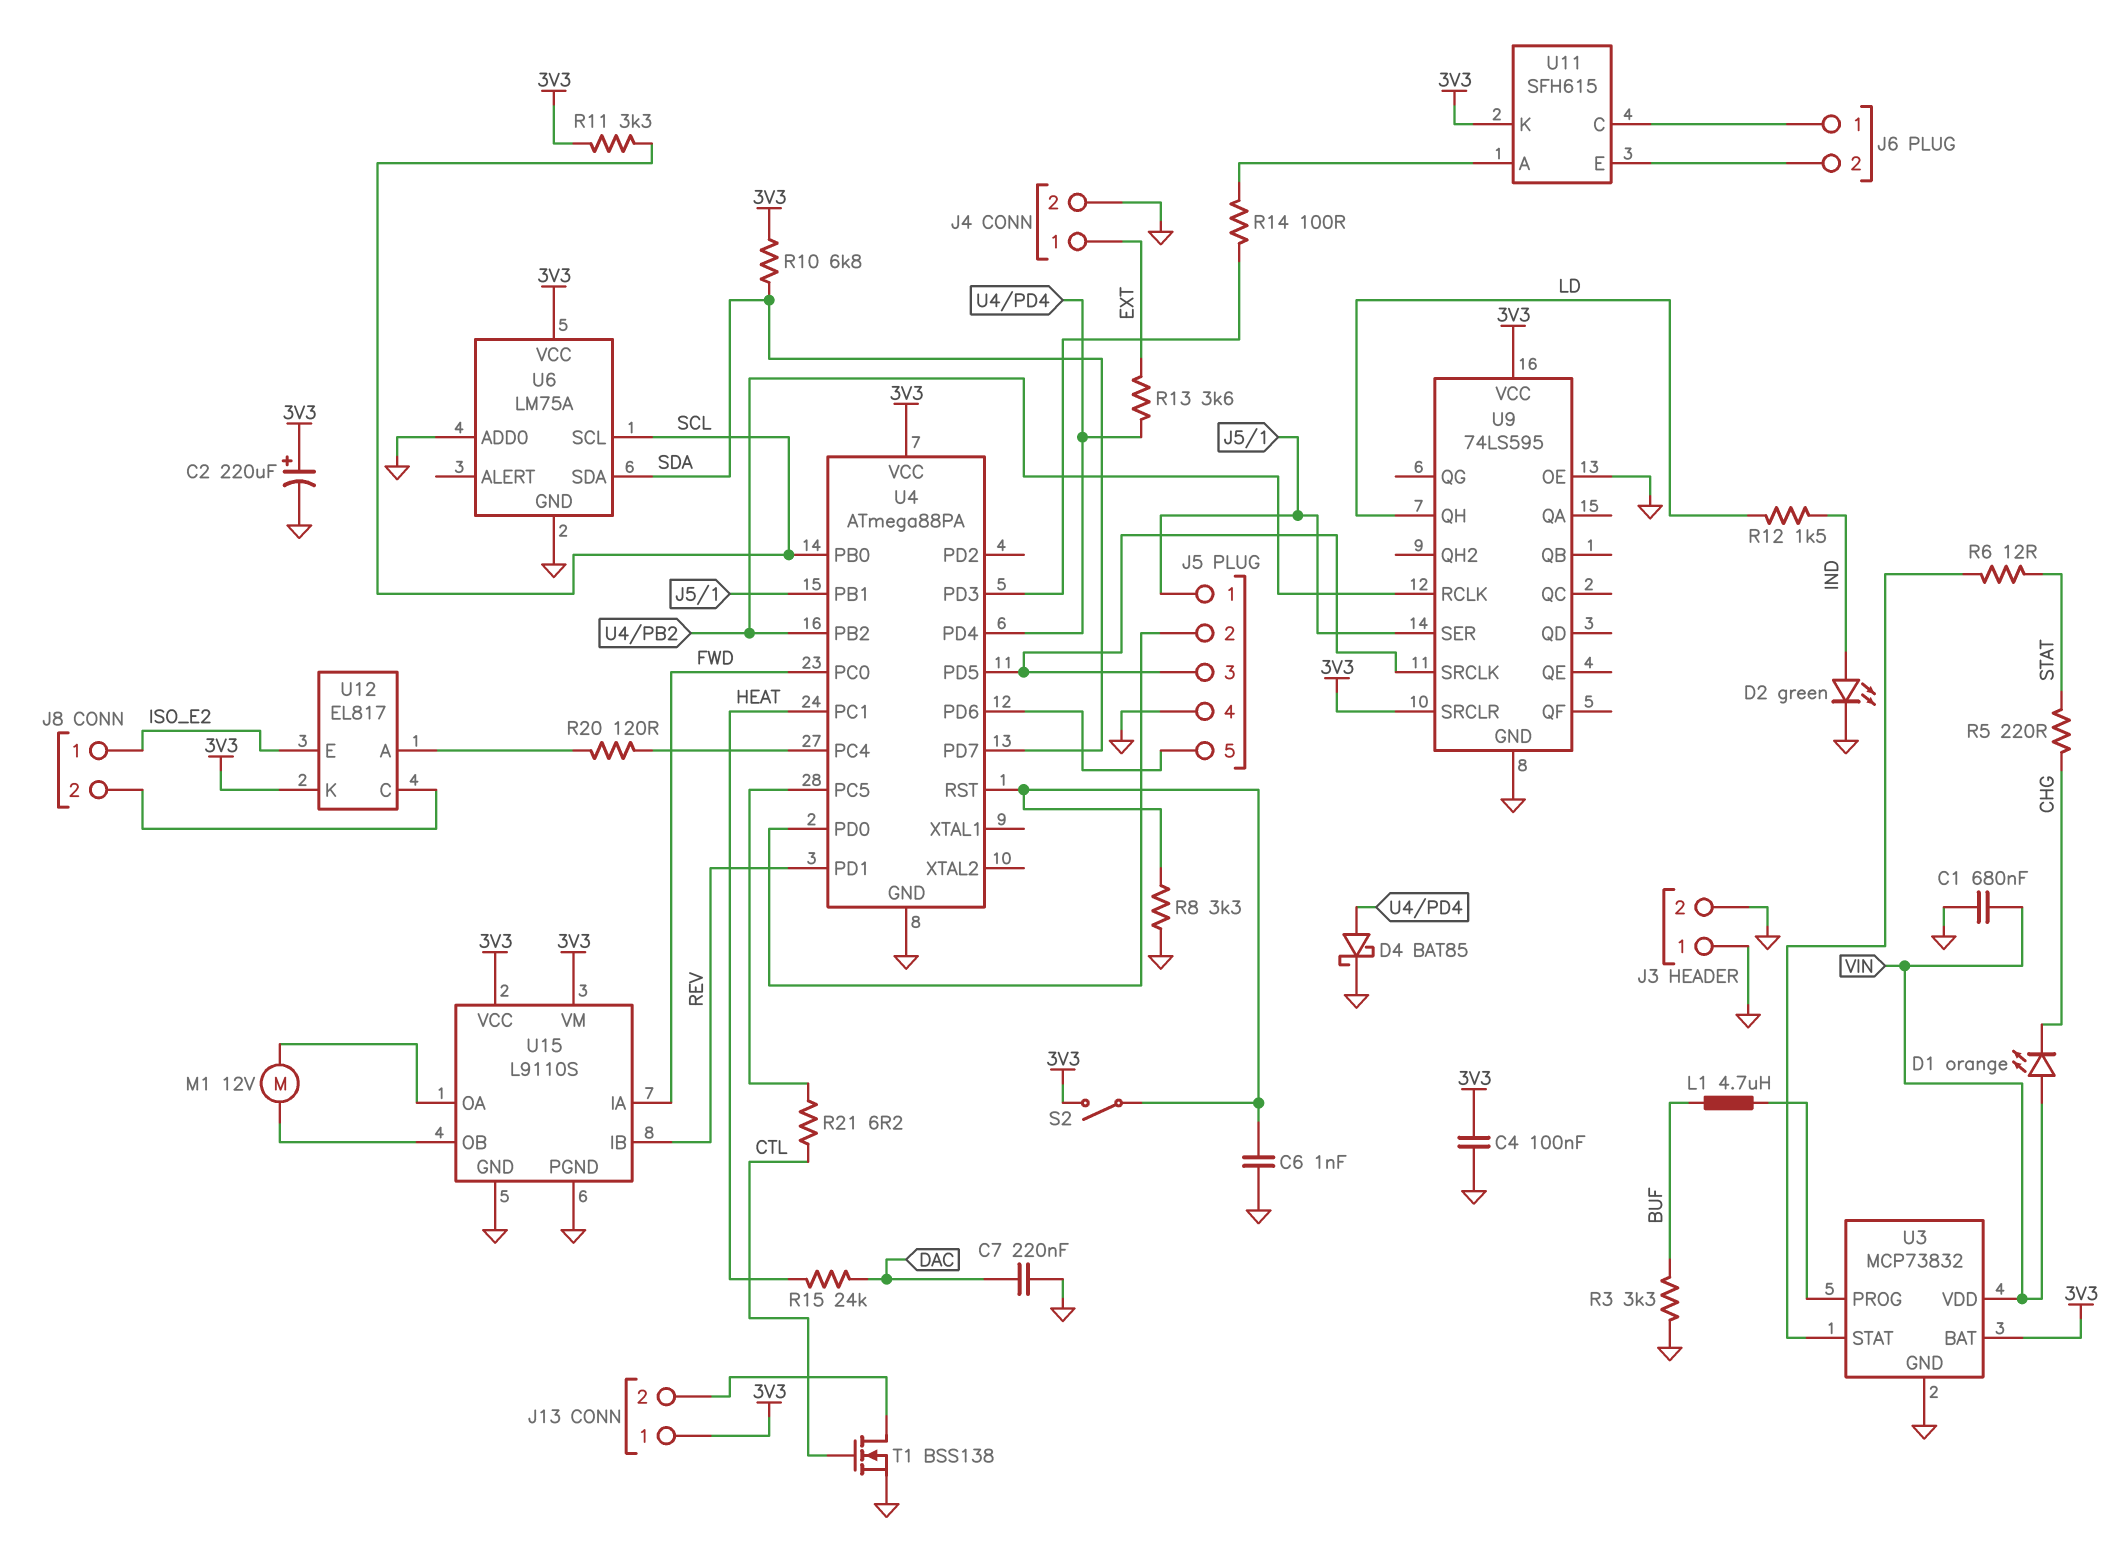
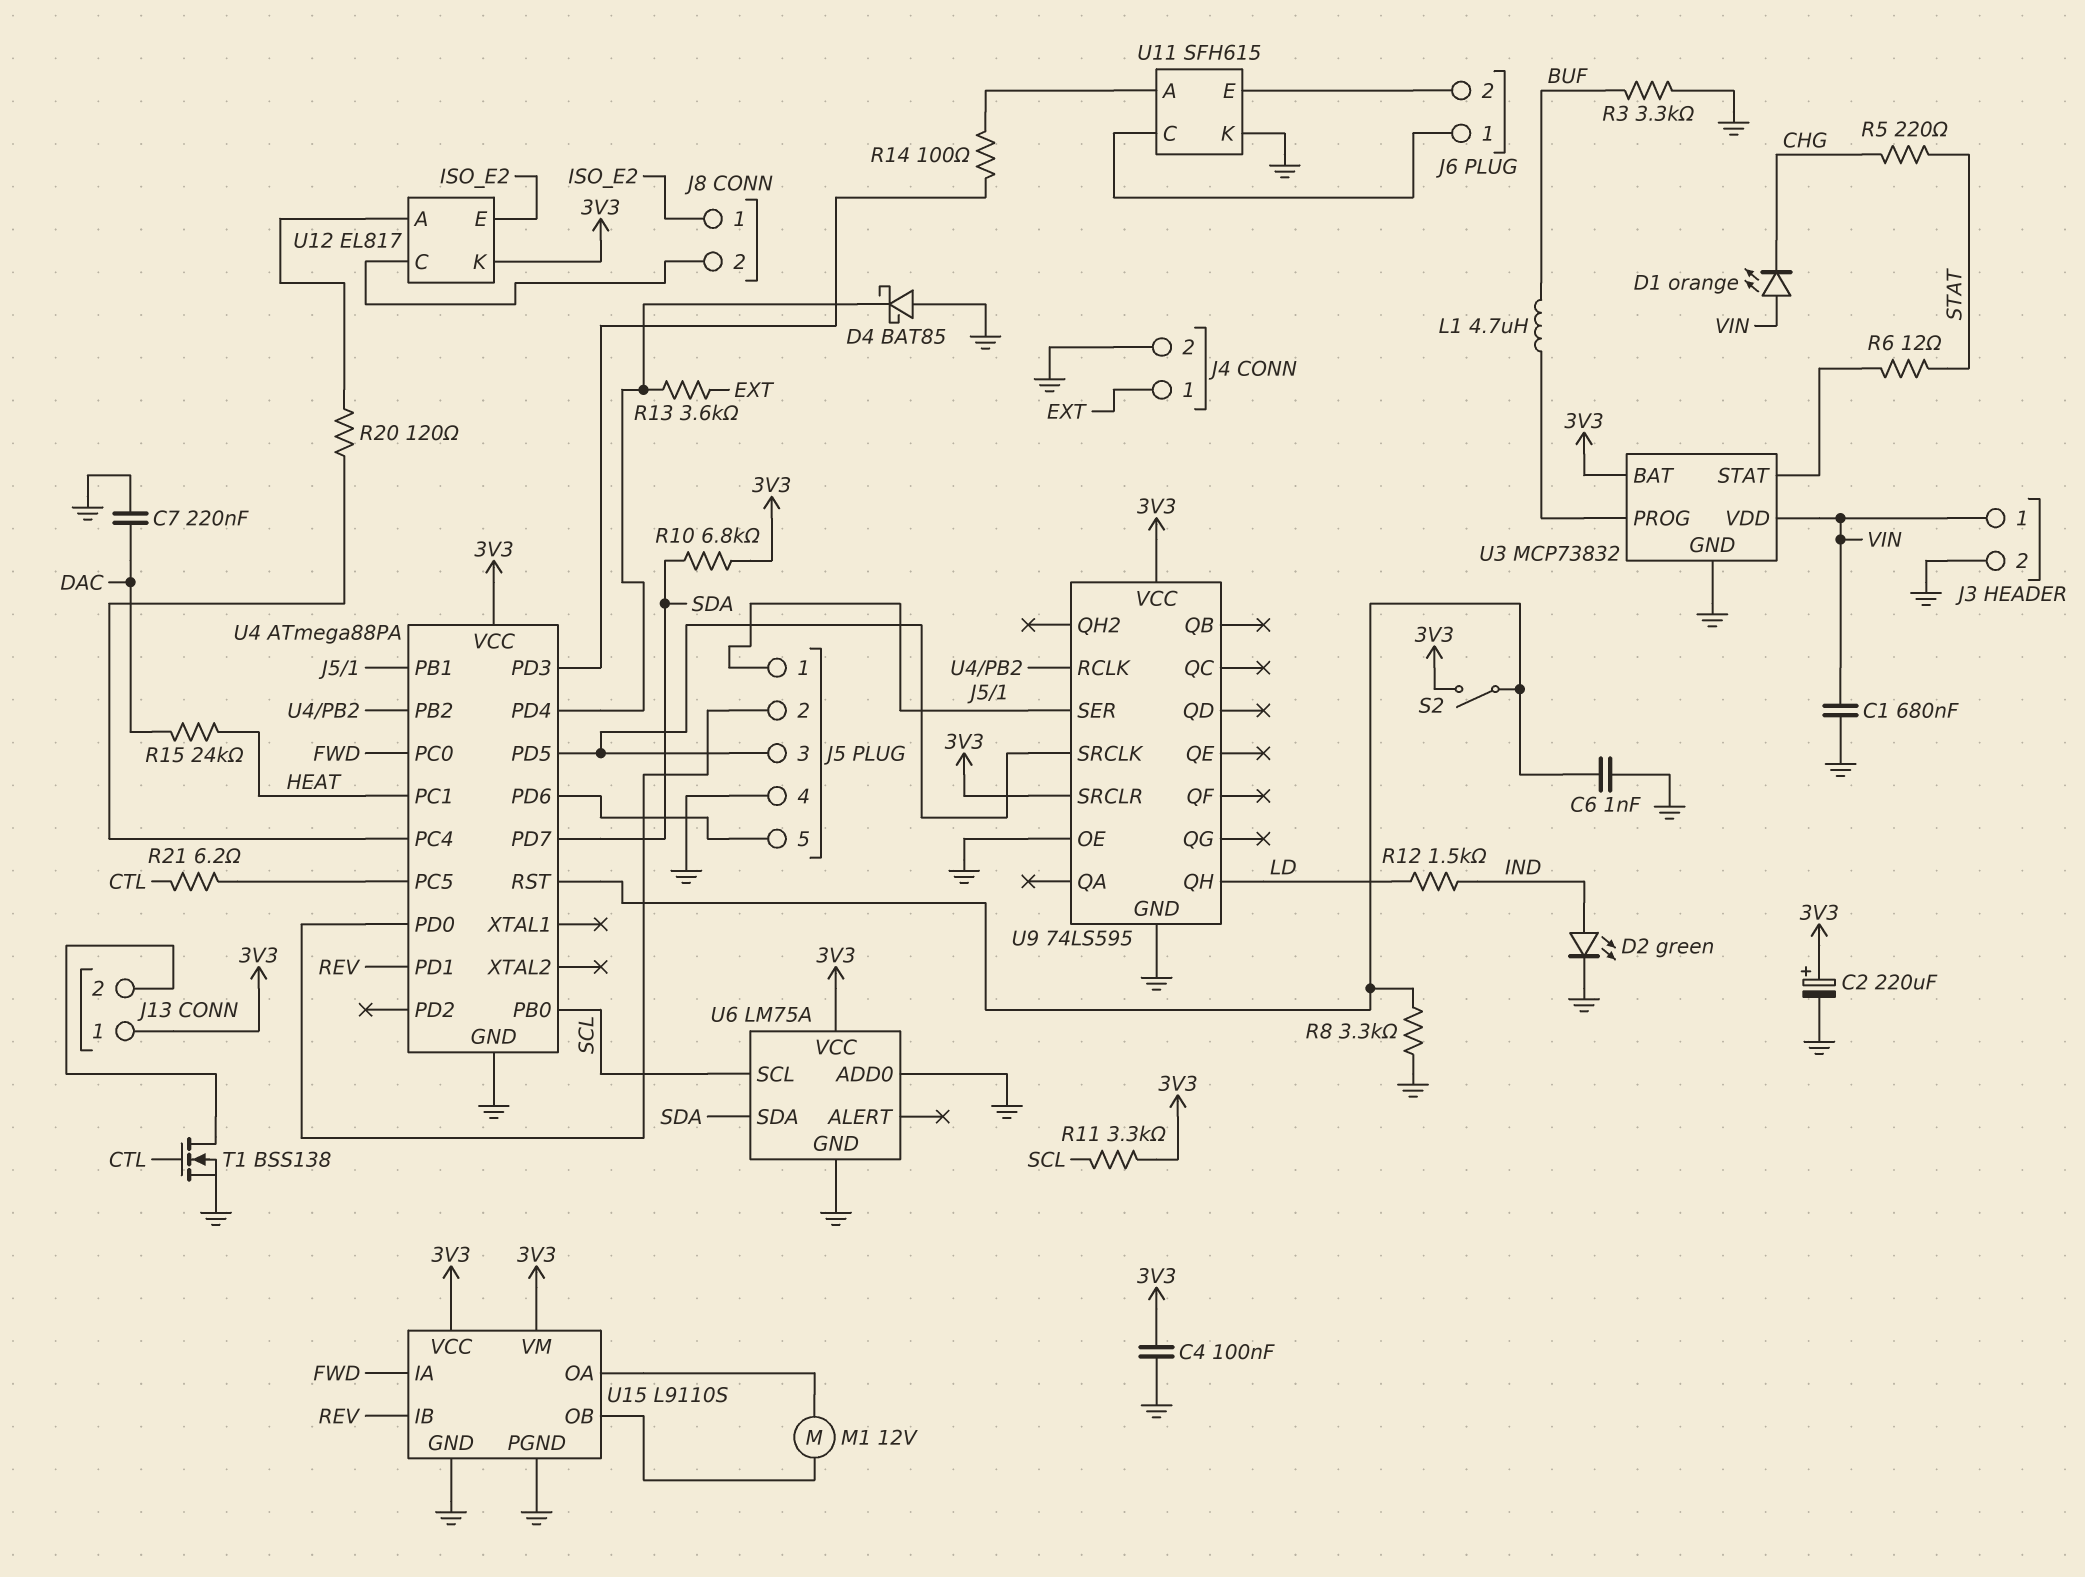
D4: schottky BAT85 (A U4/PD4, K GND) -> schottky BAT85 (A GND, K U4/PD4)
J3 pin 1: GND -> VIN
U11 pin K: 3V3 -> GND

